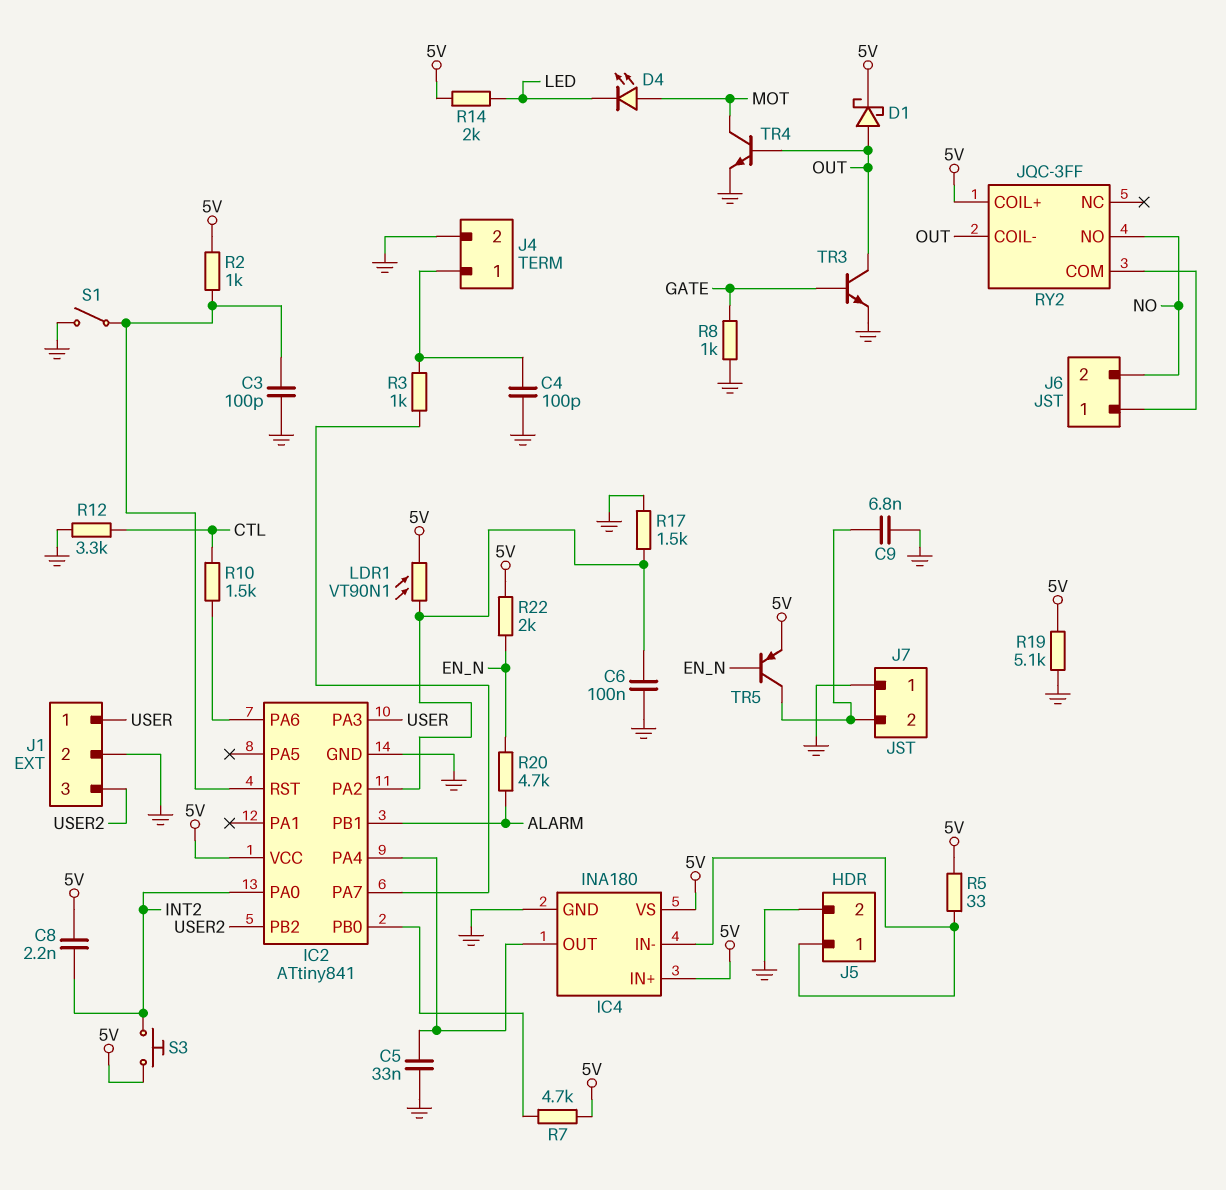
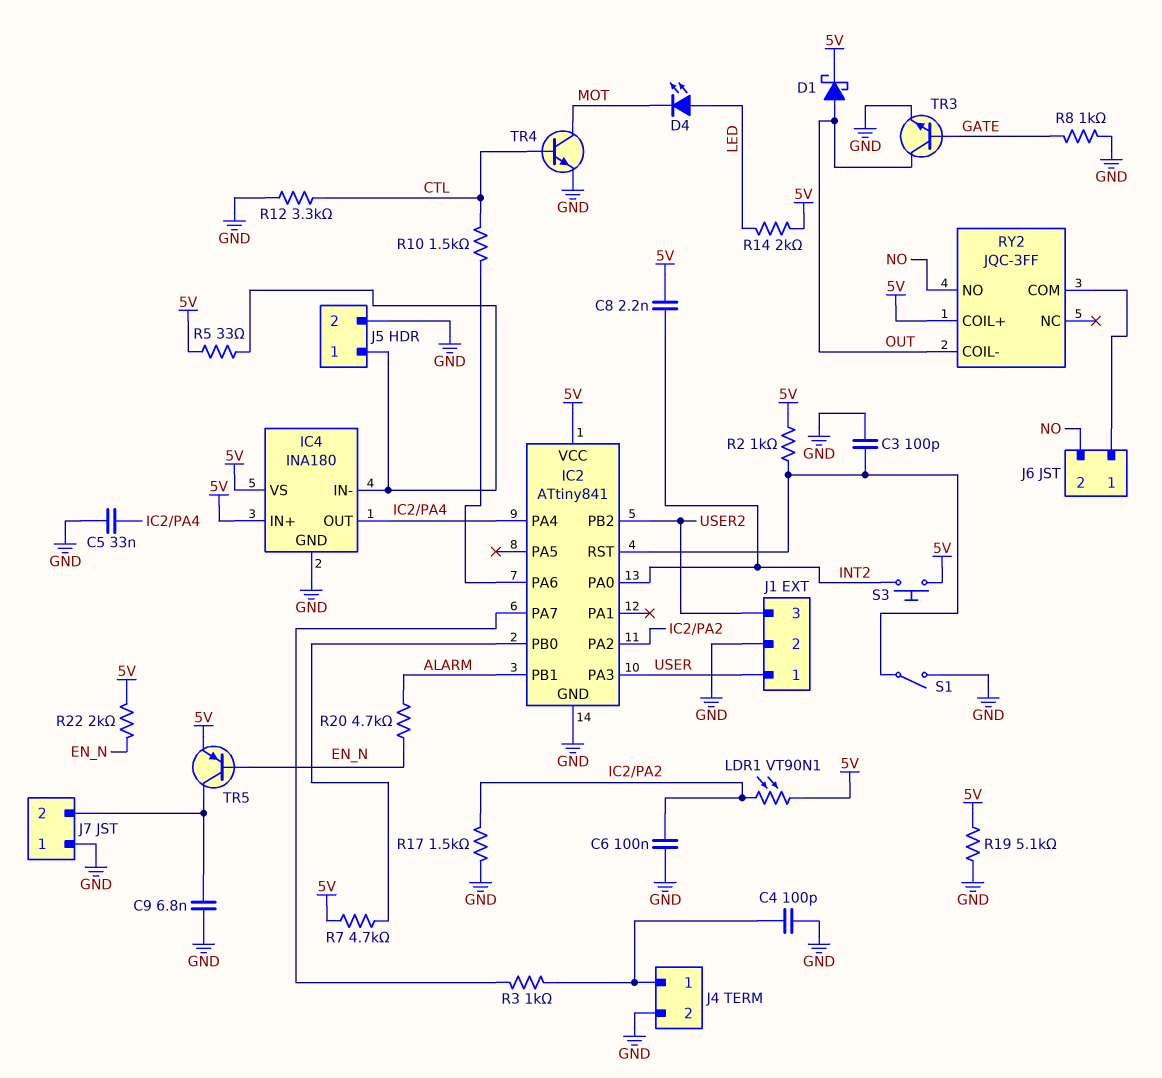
D4: LED (A MOT, K LED) -> LED (A LED, K MOT)
TR4: NPN (B OUT, C MOT, E GND) -> NPN (B CTL, C MOT, E GND)

